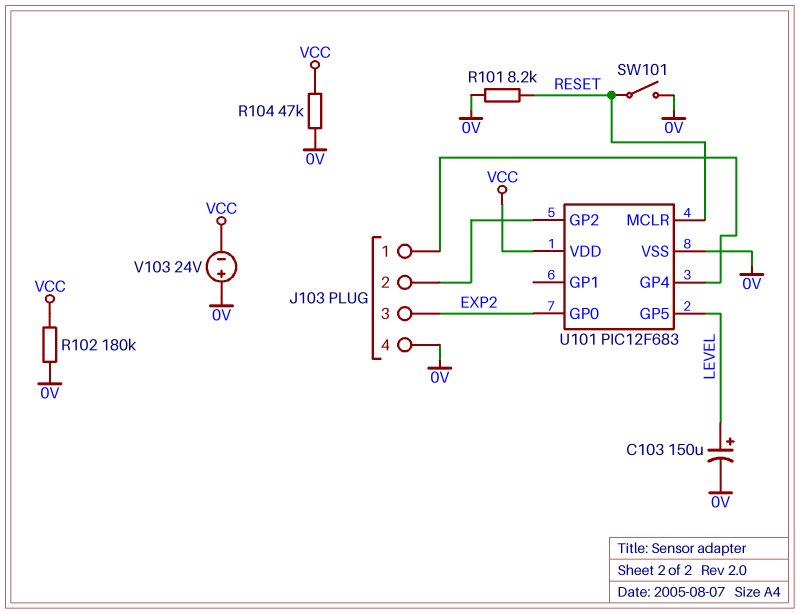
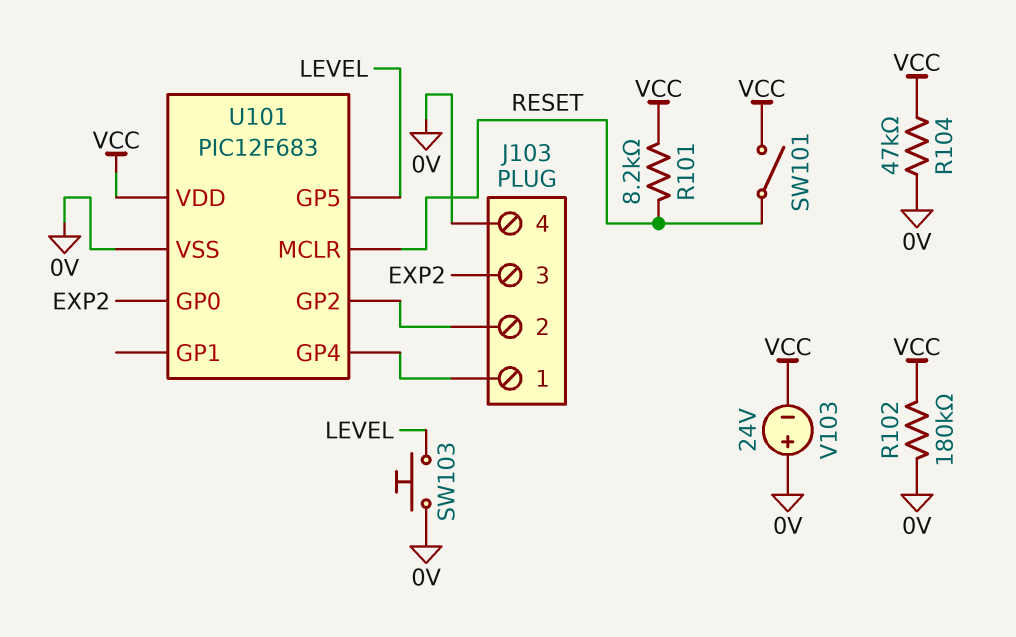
C103: 150uF (plus LEVEL, minus 0V) -> none
R101: 8.2k (0V, RESET) -> 8.2k (RESET, VCC)
SW101: switch (0V, RESET) -> switch (RESET, VCC)
SW103: none -> button (0V, LEVEL)

